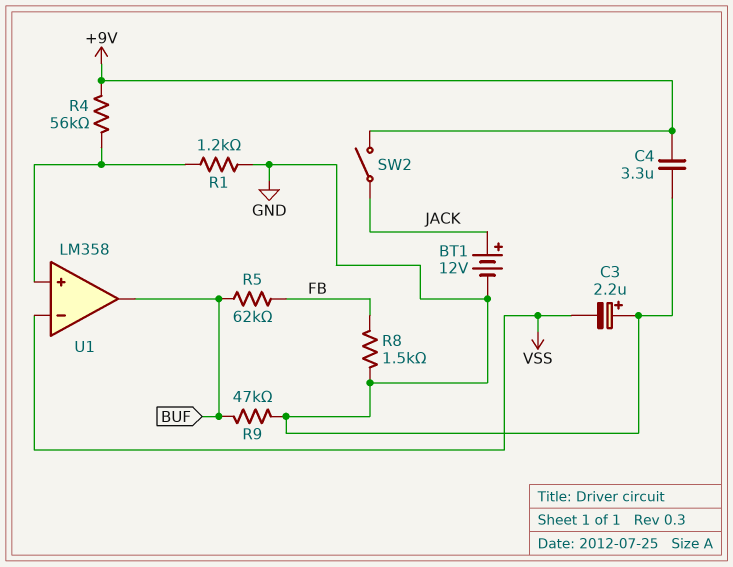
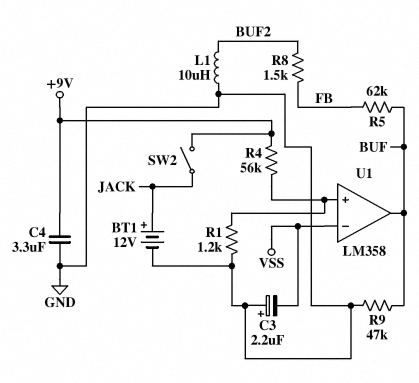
L1: none -> 10uH (BUF2, GND)
R8: 1.5k (FB, GND) -> 1.5k (BUF2, FB)

